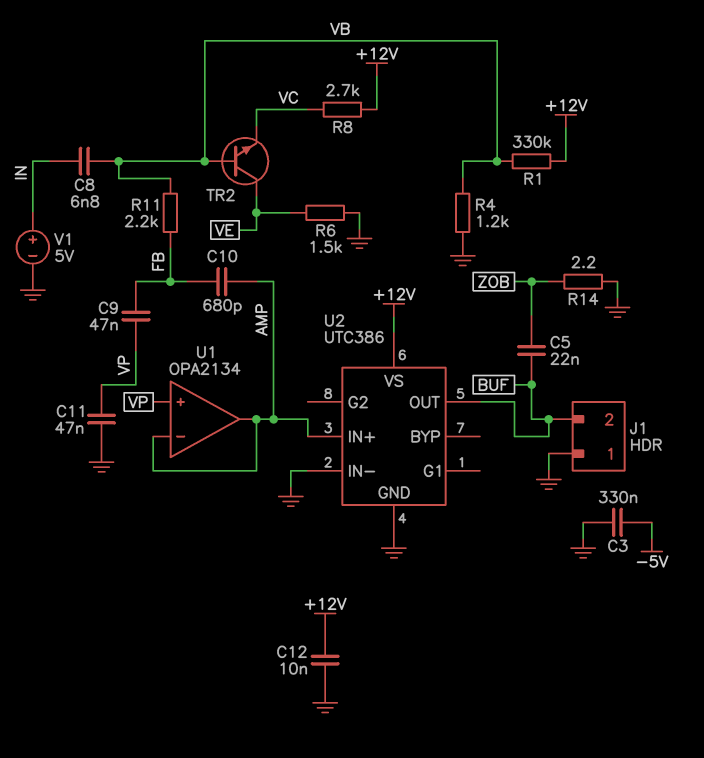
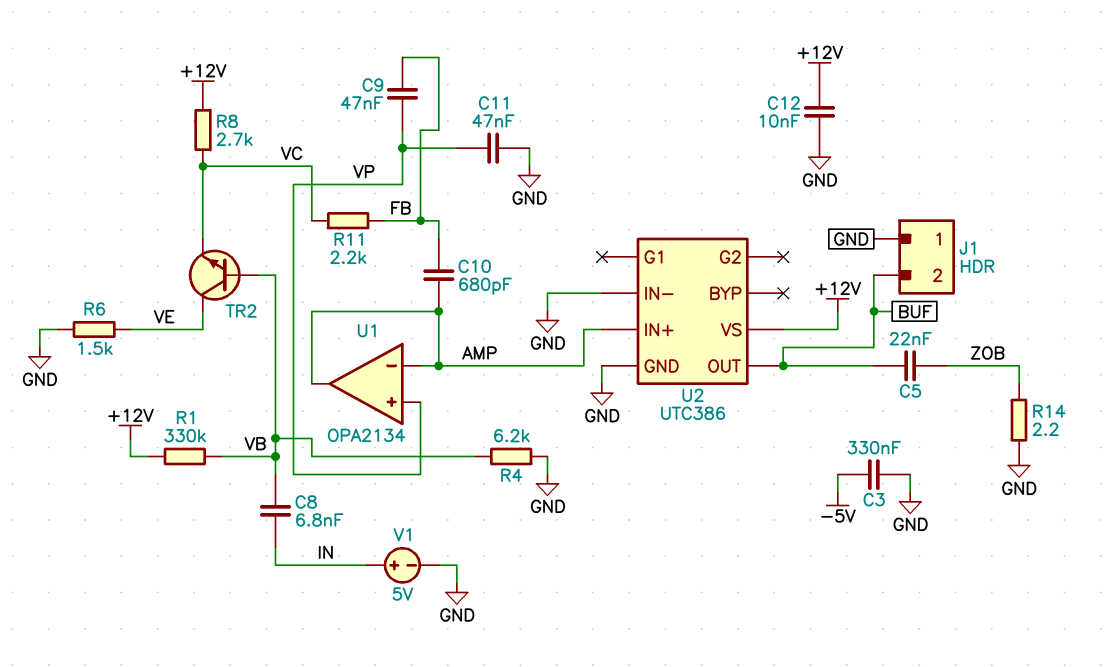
R4: 1.2k (GND, VB) -> 6.2k (GND, VB)
R11: 2.2k (FB, VB) -> 2.2k (FB, VC)

